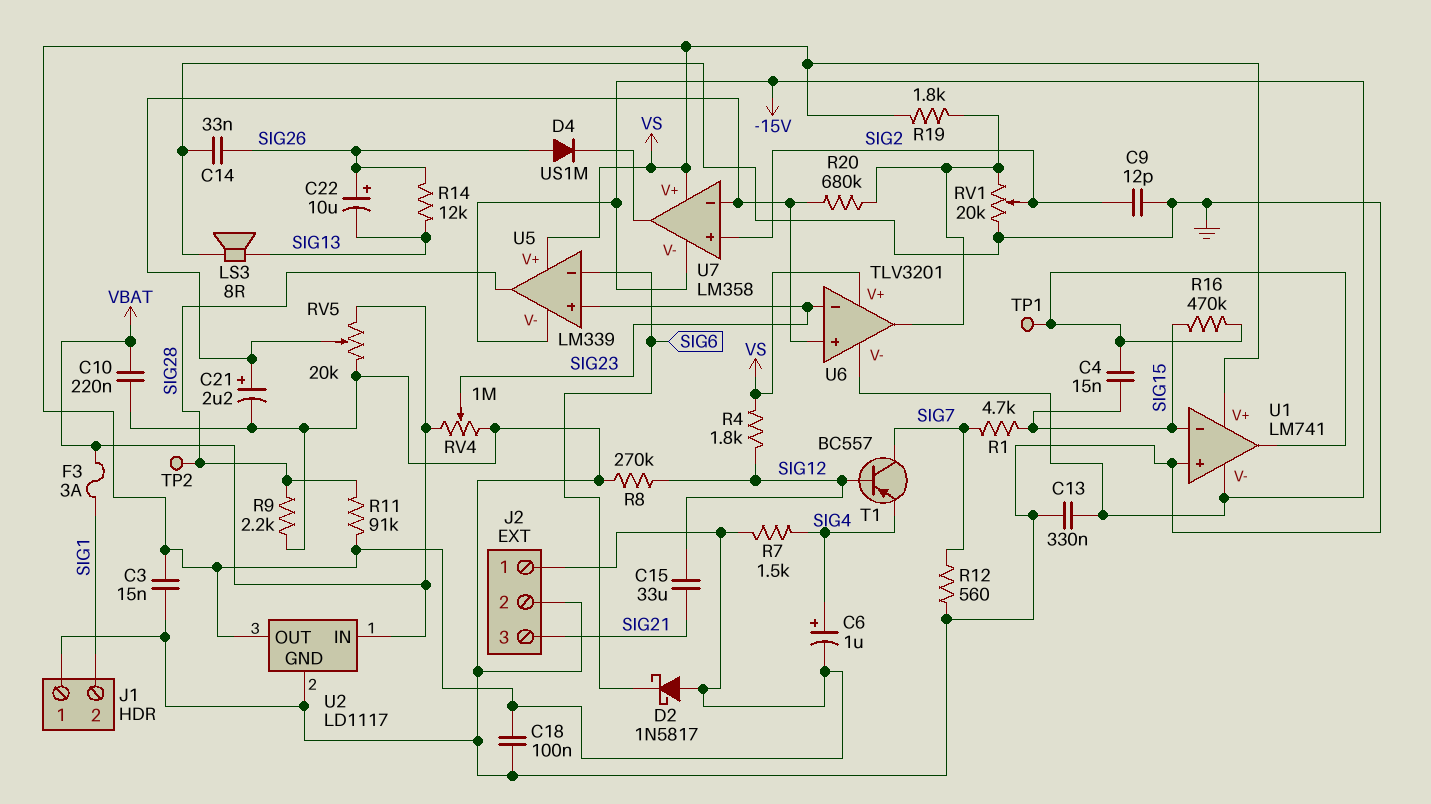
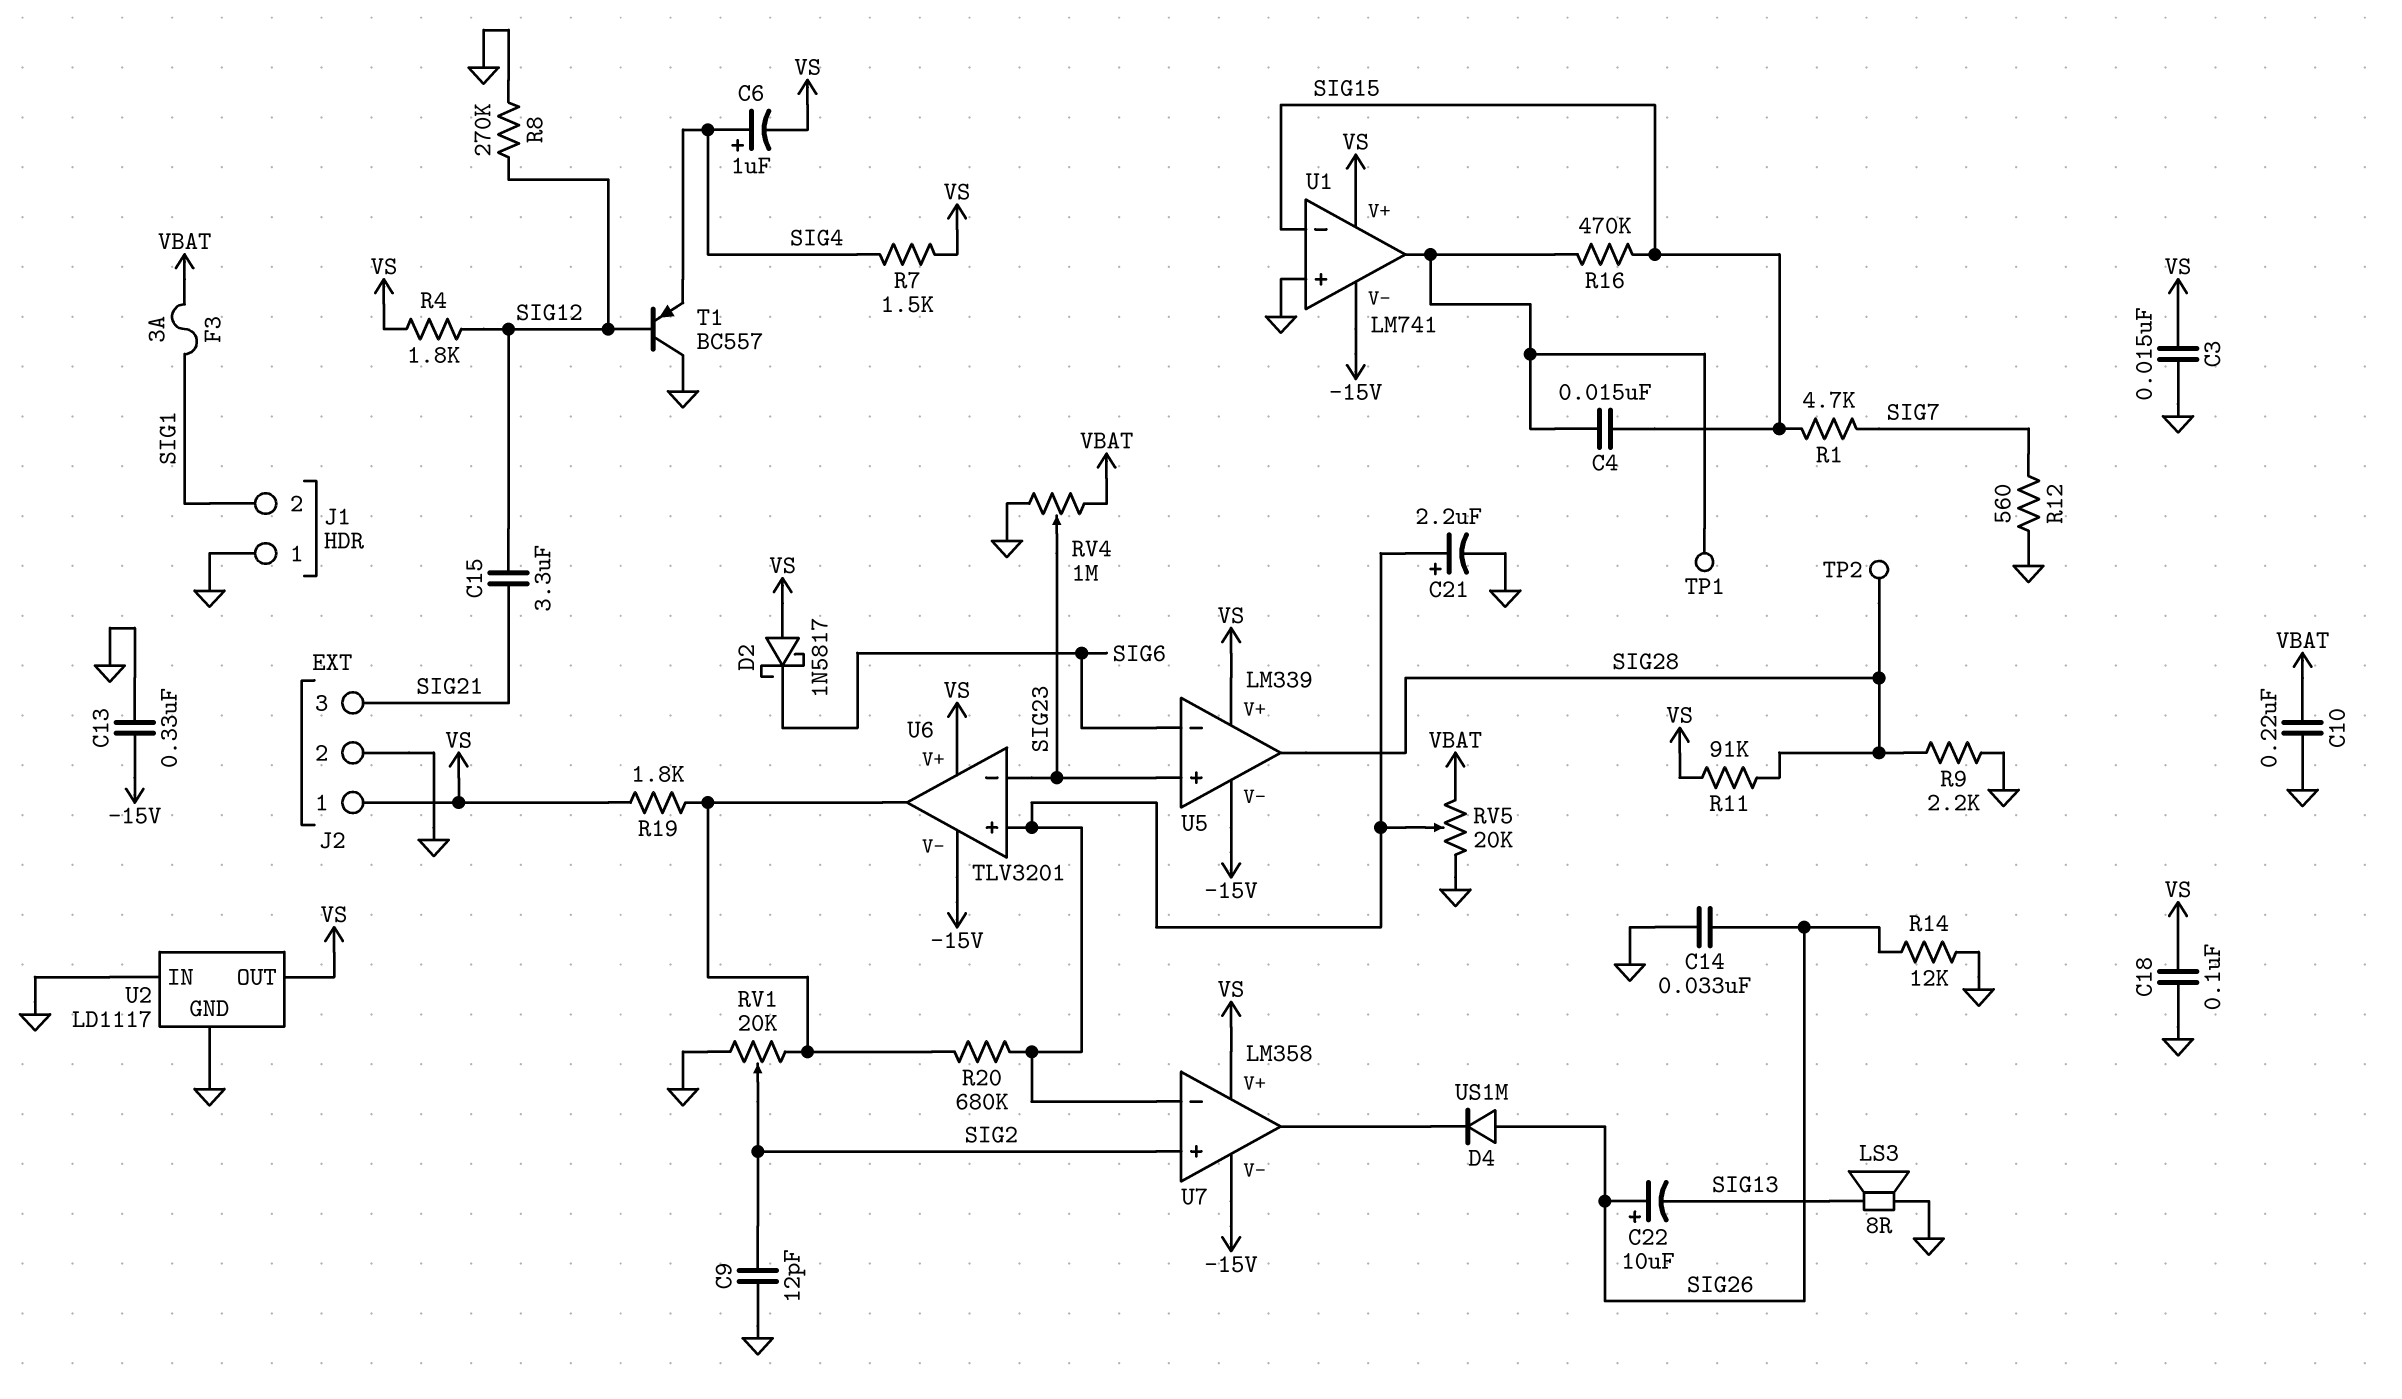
C15: 33uF (SIG12, SIG21) -> 3.3uF (SIG12, SIG21)
R14: 12k (SIG13, SIG26) -> 12k (GND, SIG26)
T1: PNP BC557 (B SIG12, C SIG7, E SIG4) -> PNP BC557 (B SIG12, C GND, E SIG4)
U2 pin IN: VBAT -> GND

